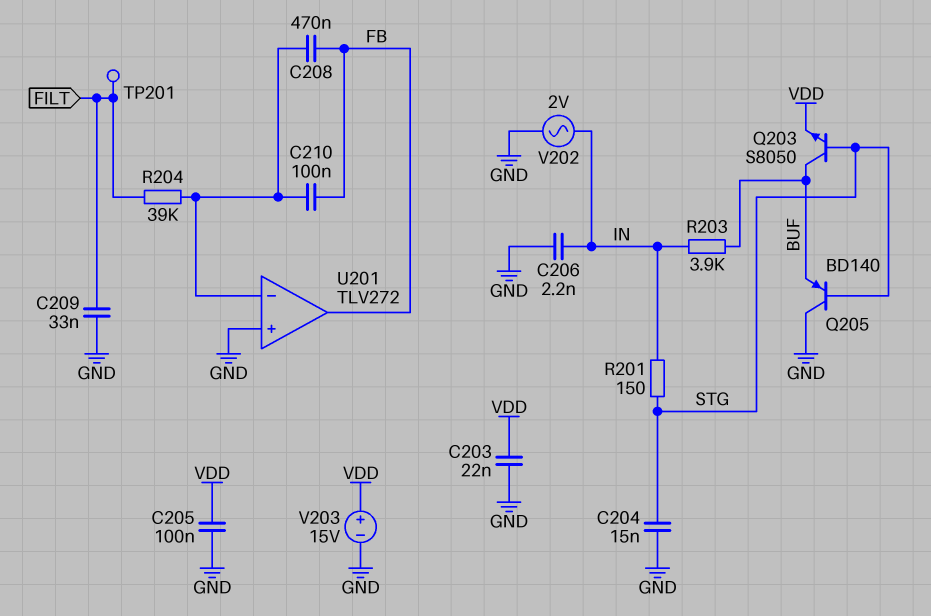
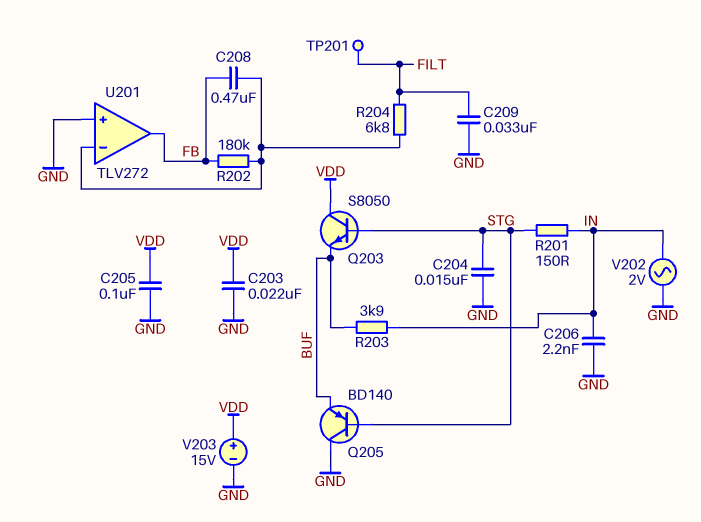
C210: 100nF (FB, U201/in-) -> none
Q203: NPN S8050 (B STG, C BUF, E VDD) -> NPN S8050 (B STG, C VDD, E BUF)
R202: none -> 180k (FB, U201/in-)
R204: 39k (FILT, U201/in-) -> 6.8k (FILT, U201/in-)

